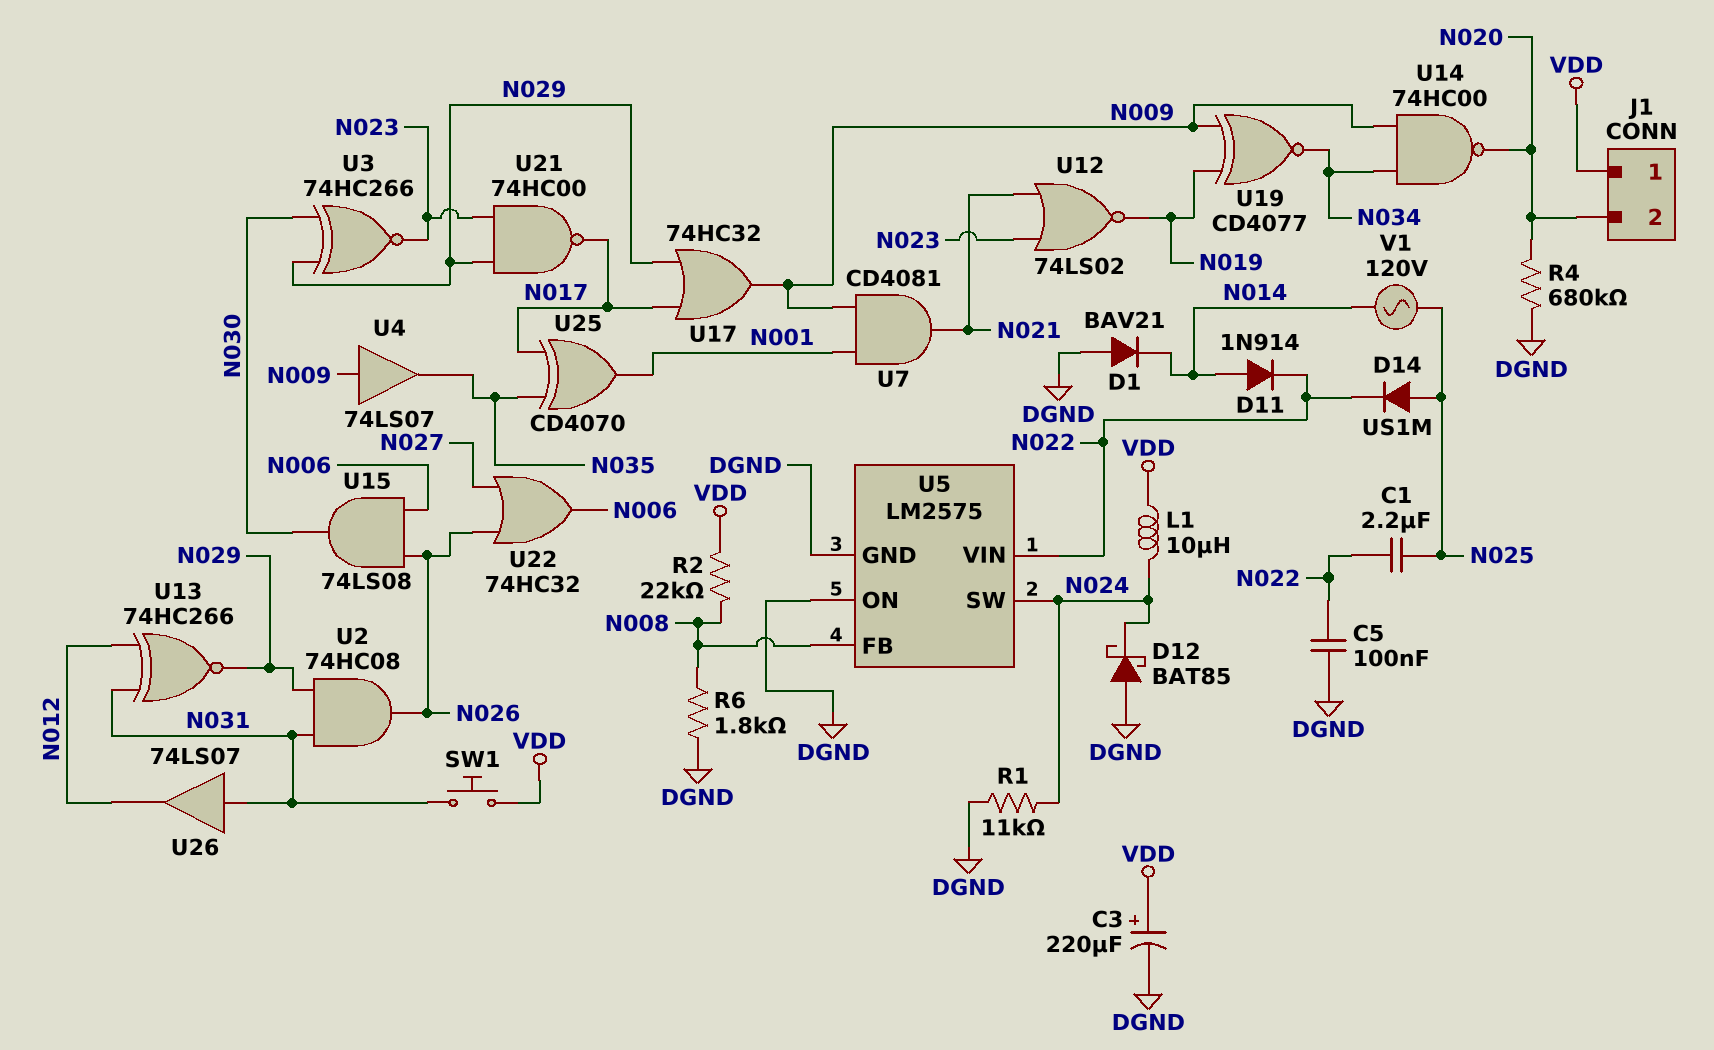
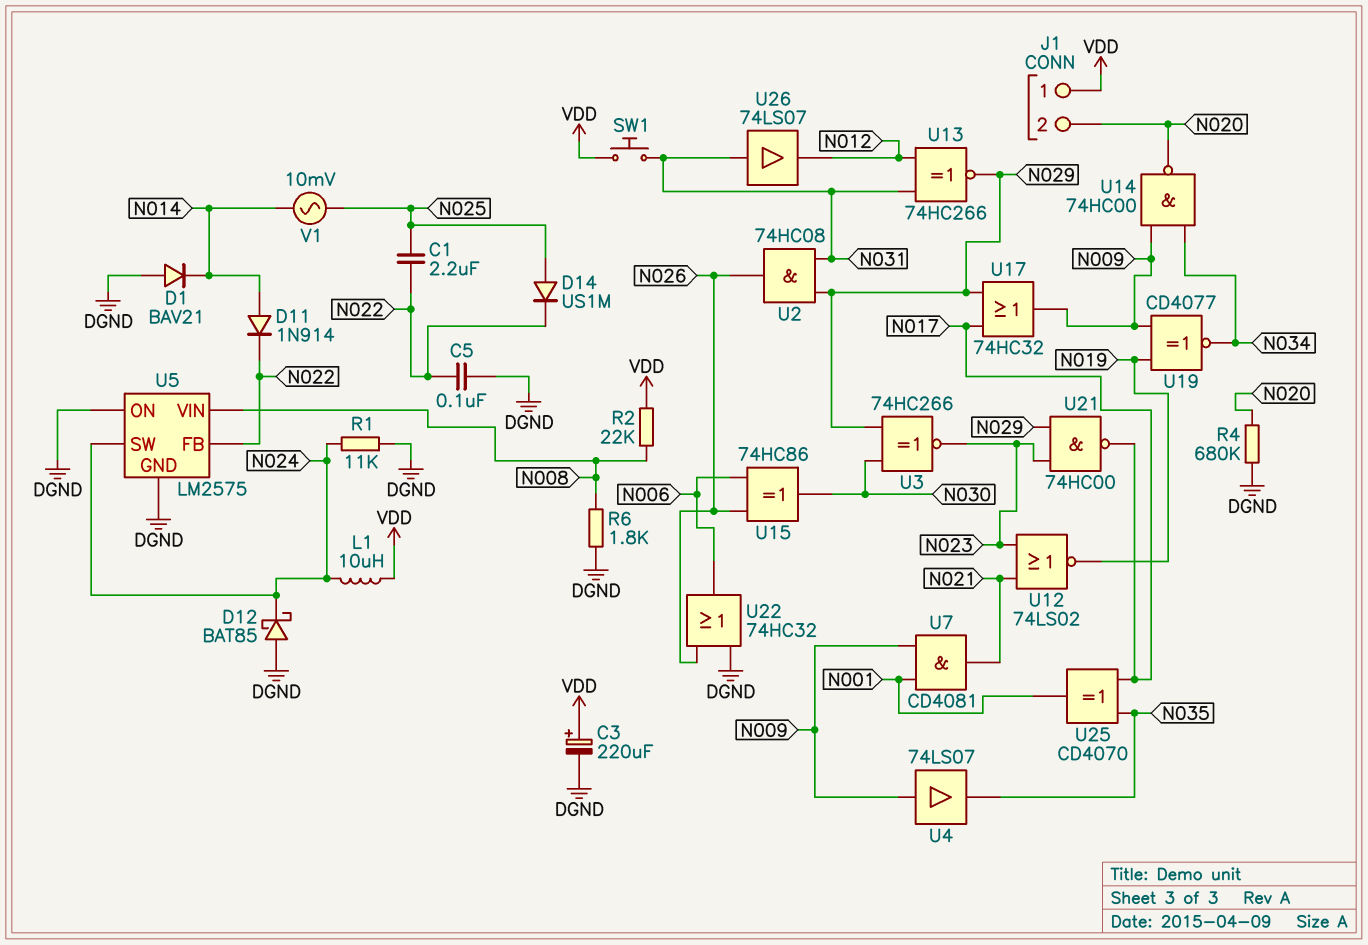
U5 pin FB: N008 -> N022
U5 pin VIN: N022 -> N008
U15: AND 74LS08 (in N006, in N026, out N030) -> XOR 74HC86 (in N006, in N026, out N030)
U22: OR 74HC32 (in N026, in N027, out N006) -> OR 74HC32 (in DGND, in N026, out N006)
V1: AC 120V (N014, N025) -> AC 10mV (N014, N025)

